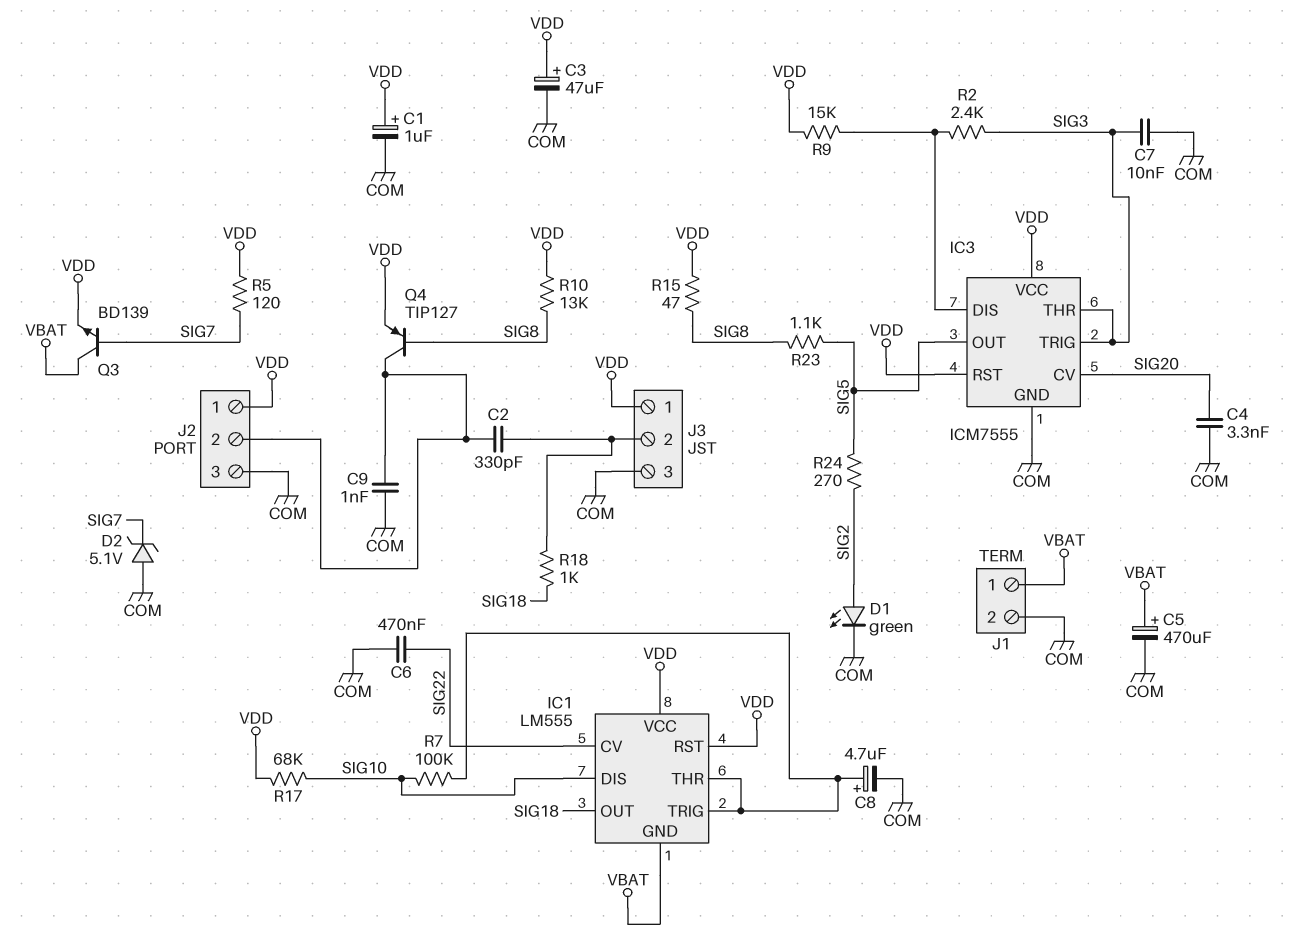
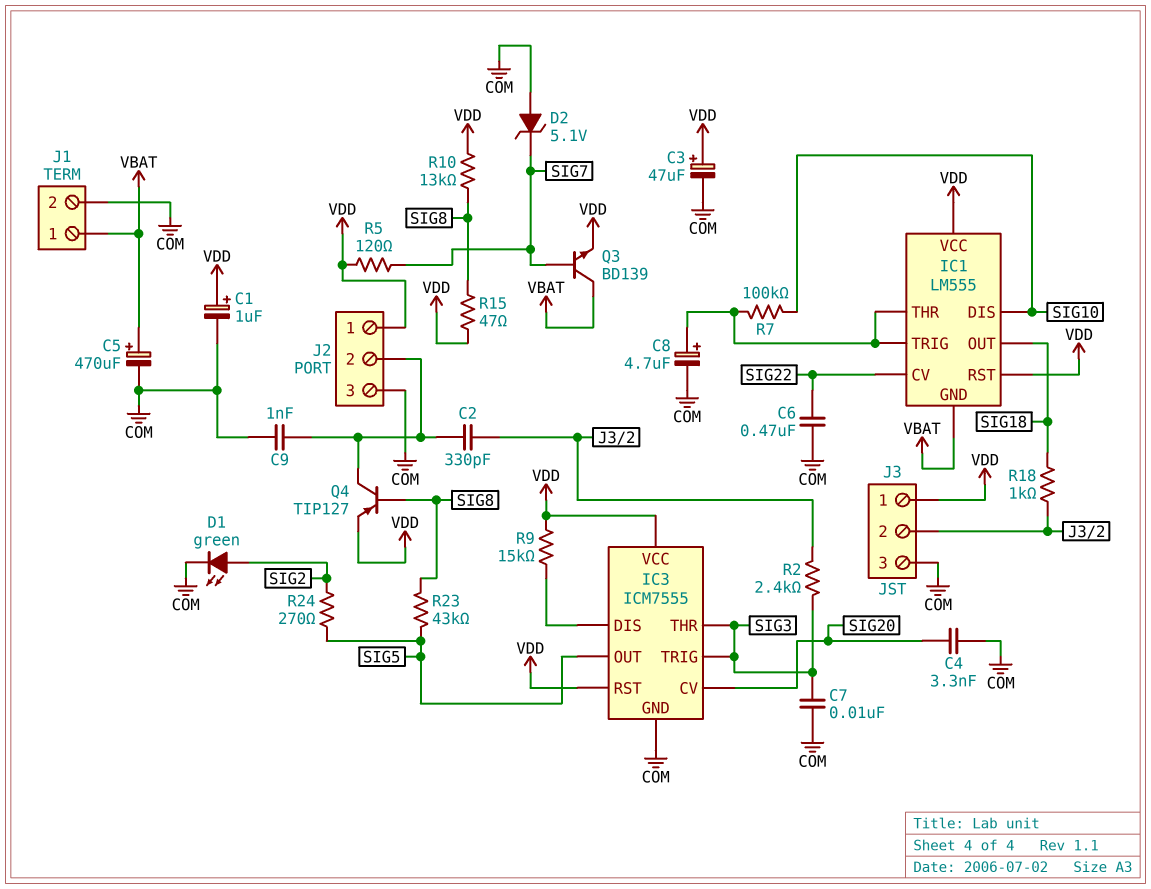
R2: 2.4k (IC3/DIS, SIG3) -> 2.4k (J3/2, SIG3)
R17: 68k (SIG10, VDD) -> none
R23: 1.1k (SIG5, SIG8) -> 43k (SIG5, SIG8)

